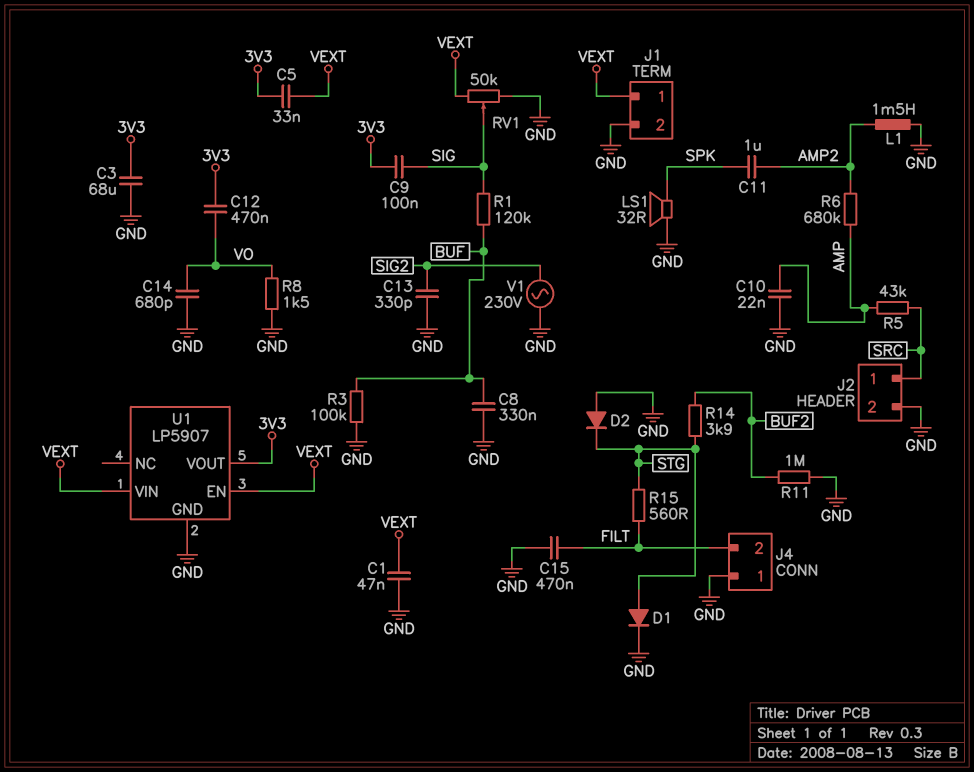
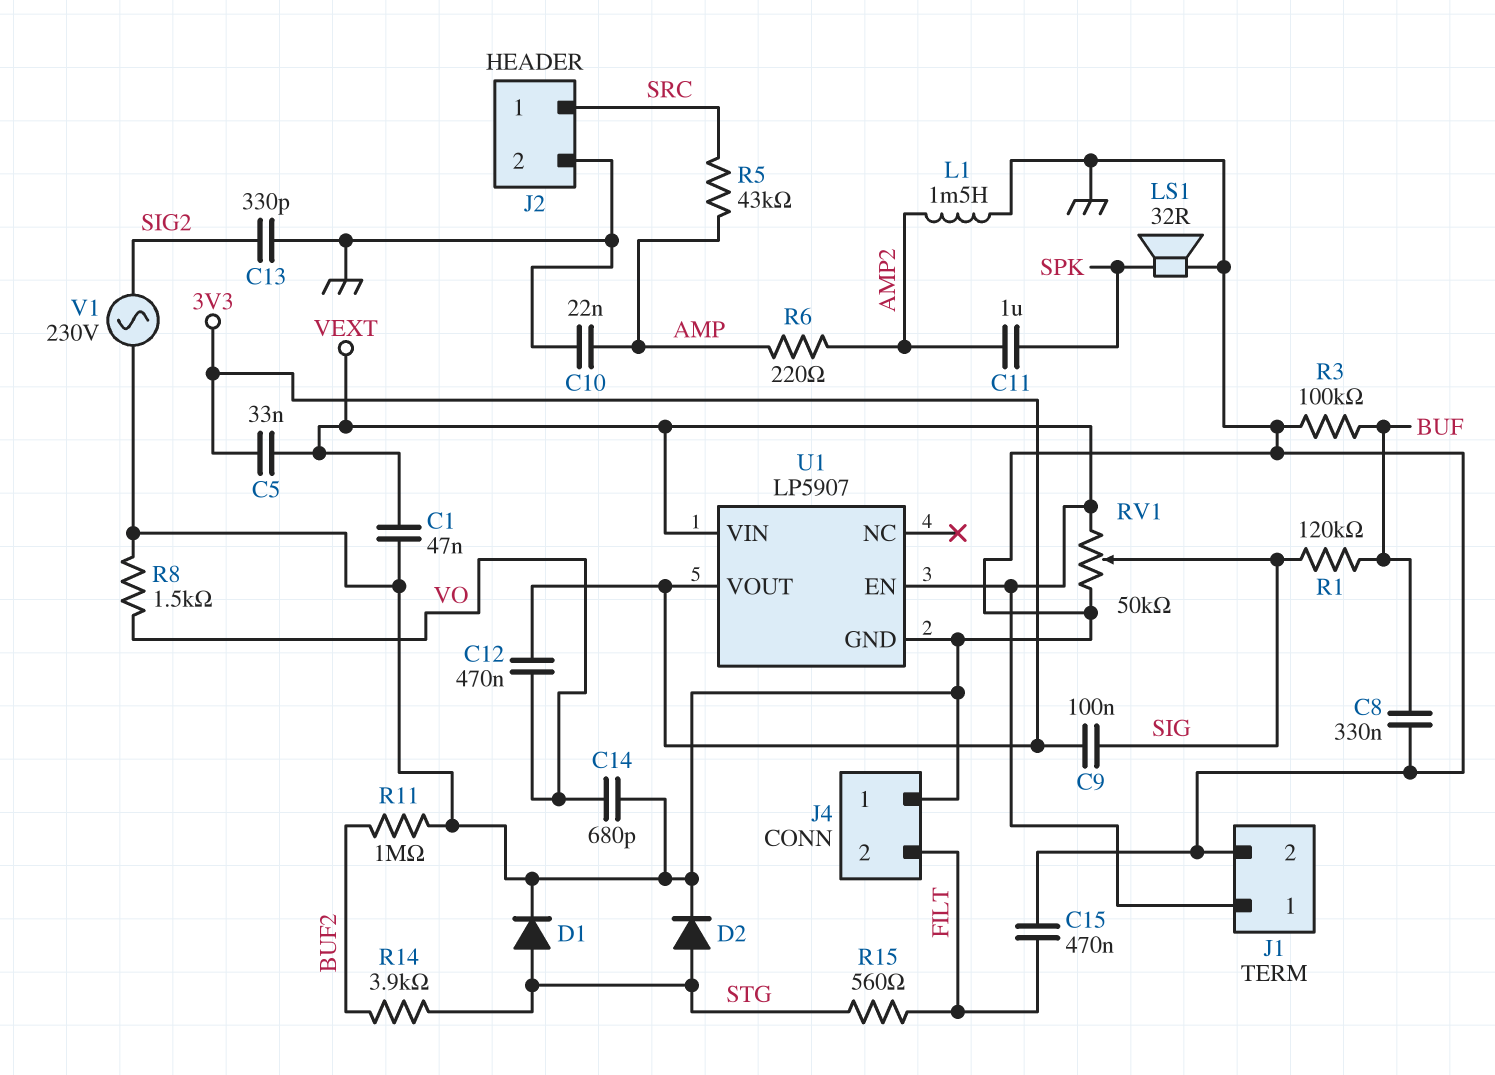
C3: 68uF (3V3, GND) -> none
D2: diode (A GND, K STG) -> diode (A STG, K GND)
R6: 680k (AMP, AMP2) -> 220 (AMP, AMP2)

